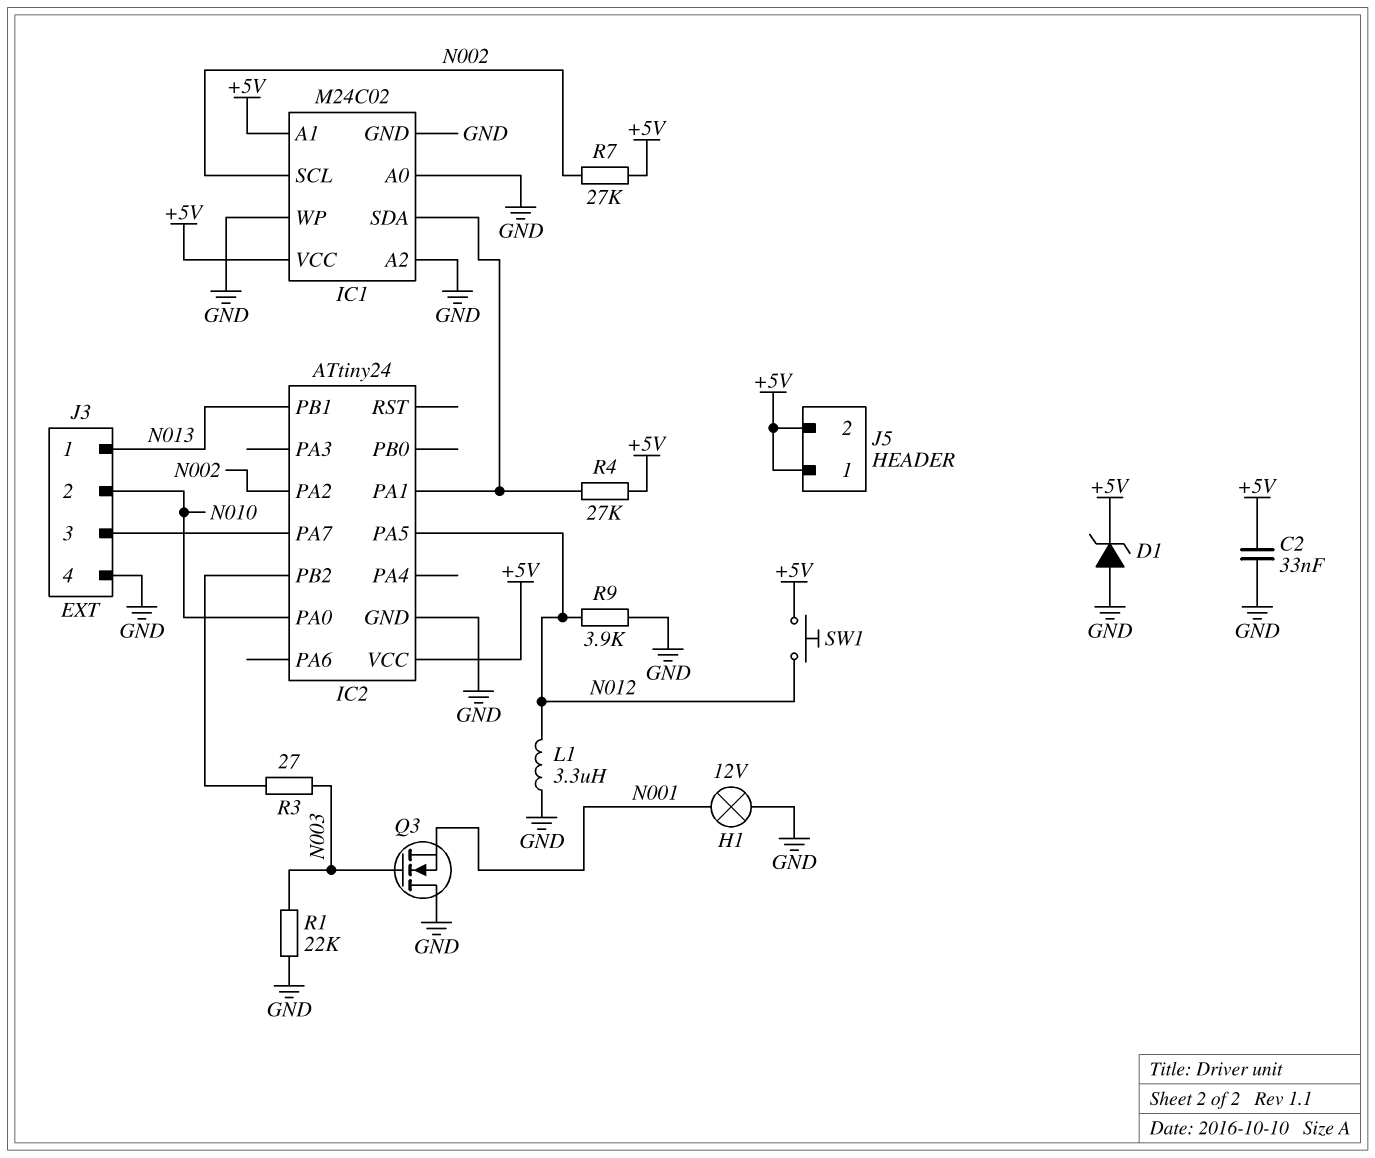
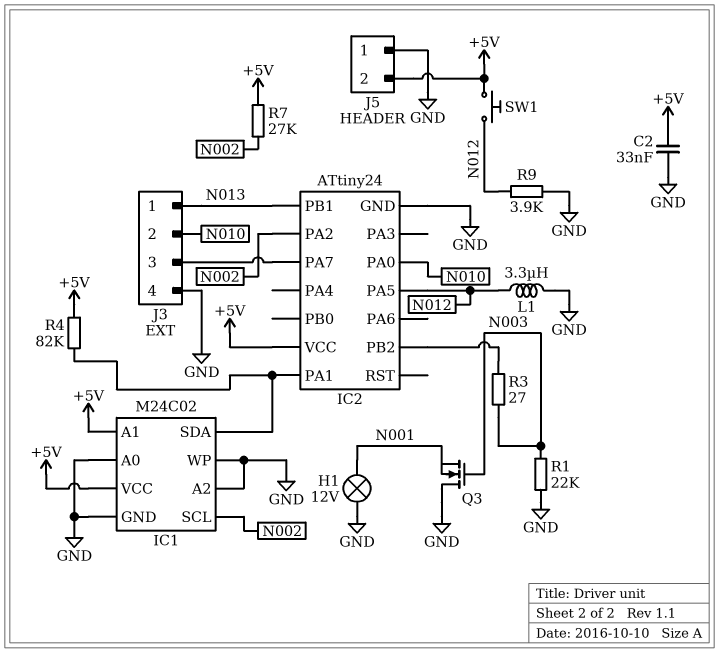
D1: zener (A GND, K +5V) -> none
J5 pin 1: +5V -> GND
R4: 27k (+5V, IC1/SDA) -> 82k (+5V, IC1/SDA)

